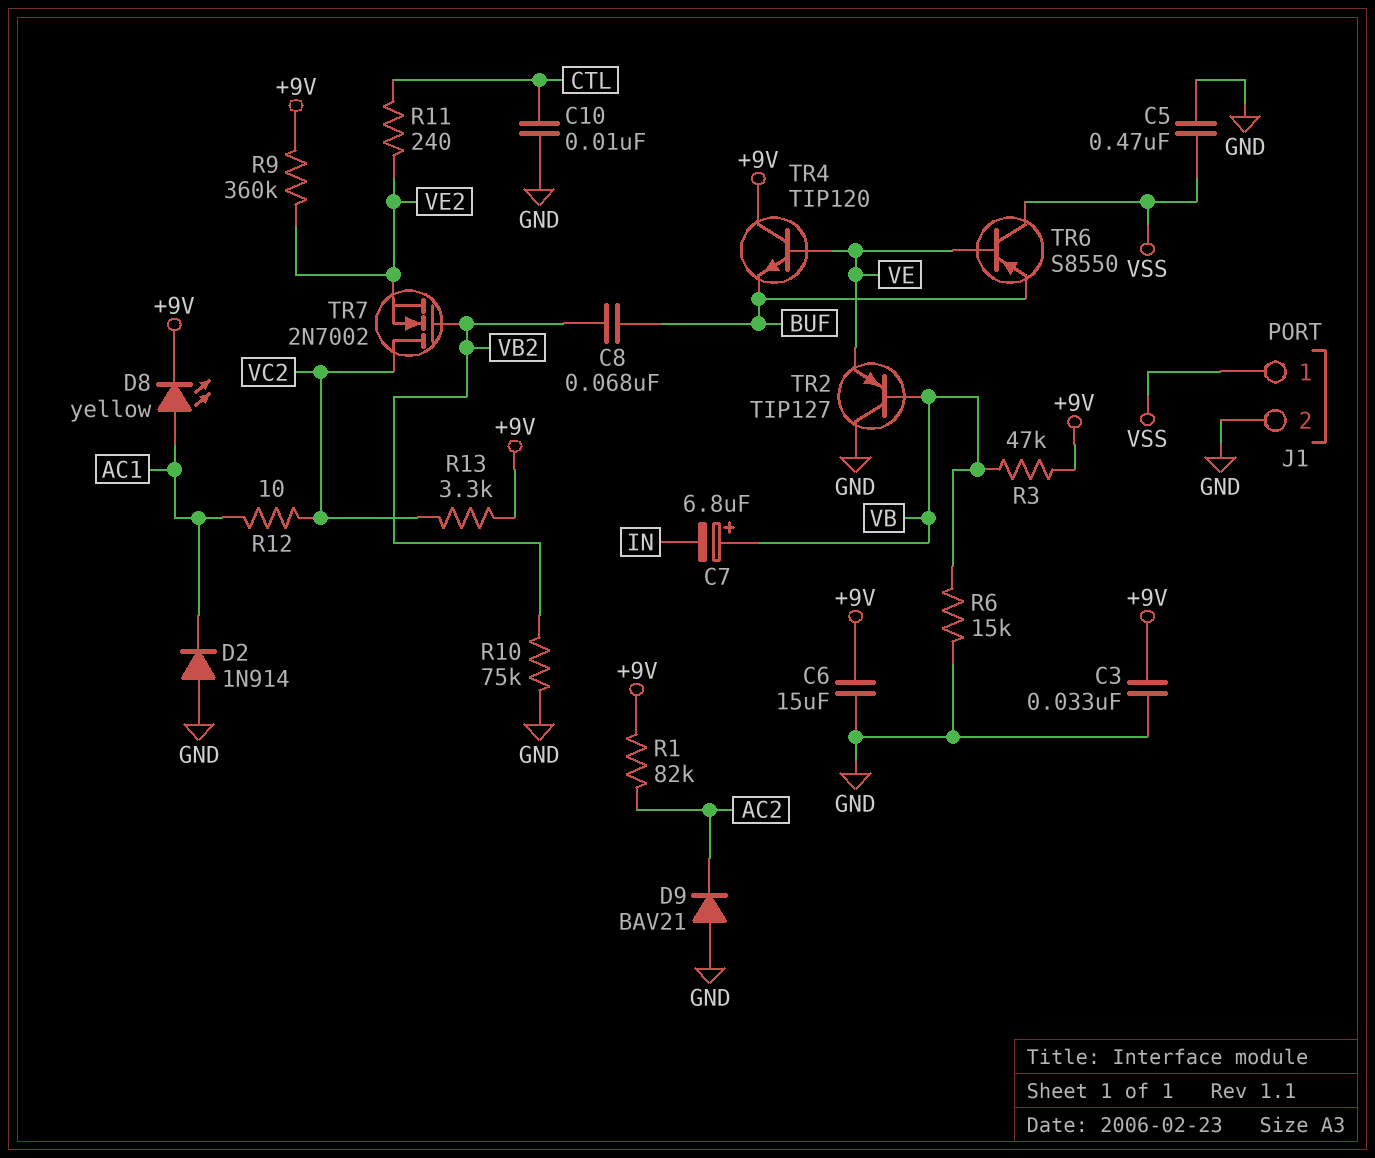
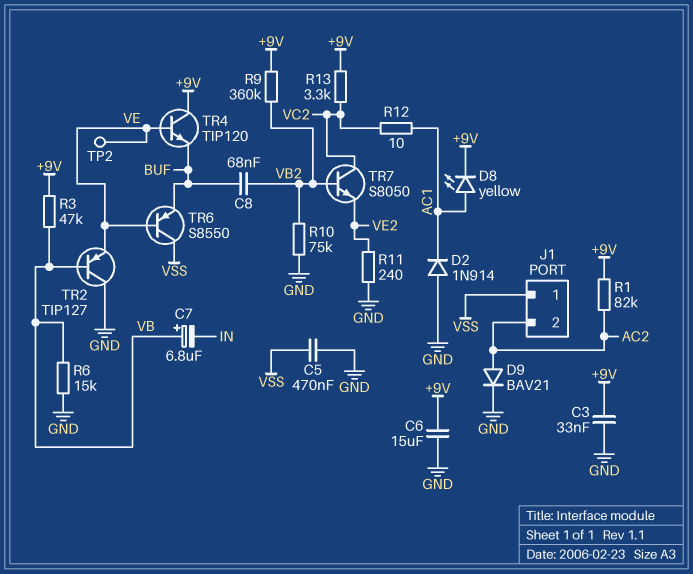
C10: 10nF (CTL, GND) -> none
D9: diode BAV21 (A GND, K AC2) -> diode BAV21 (A AC2, K GND)
J1 pin 2: GND -> AC2
R9: 360k (+9V, VE2) -> 360k (+9V, VB2)
R11: 240 (CTL, VE2) -> 240 (GND, VE2)
TP2: none -> test point (VE)
TR7: NMOS 2N7002 (G VB2, D VC2, S VE2) -> NPN S8050 (B VB2, C VC2, E VE2)

